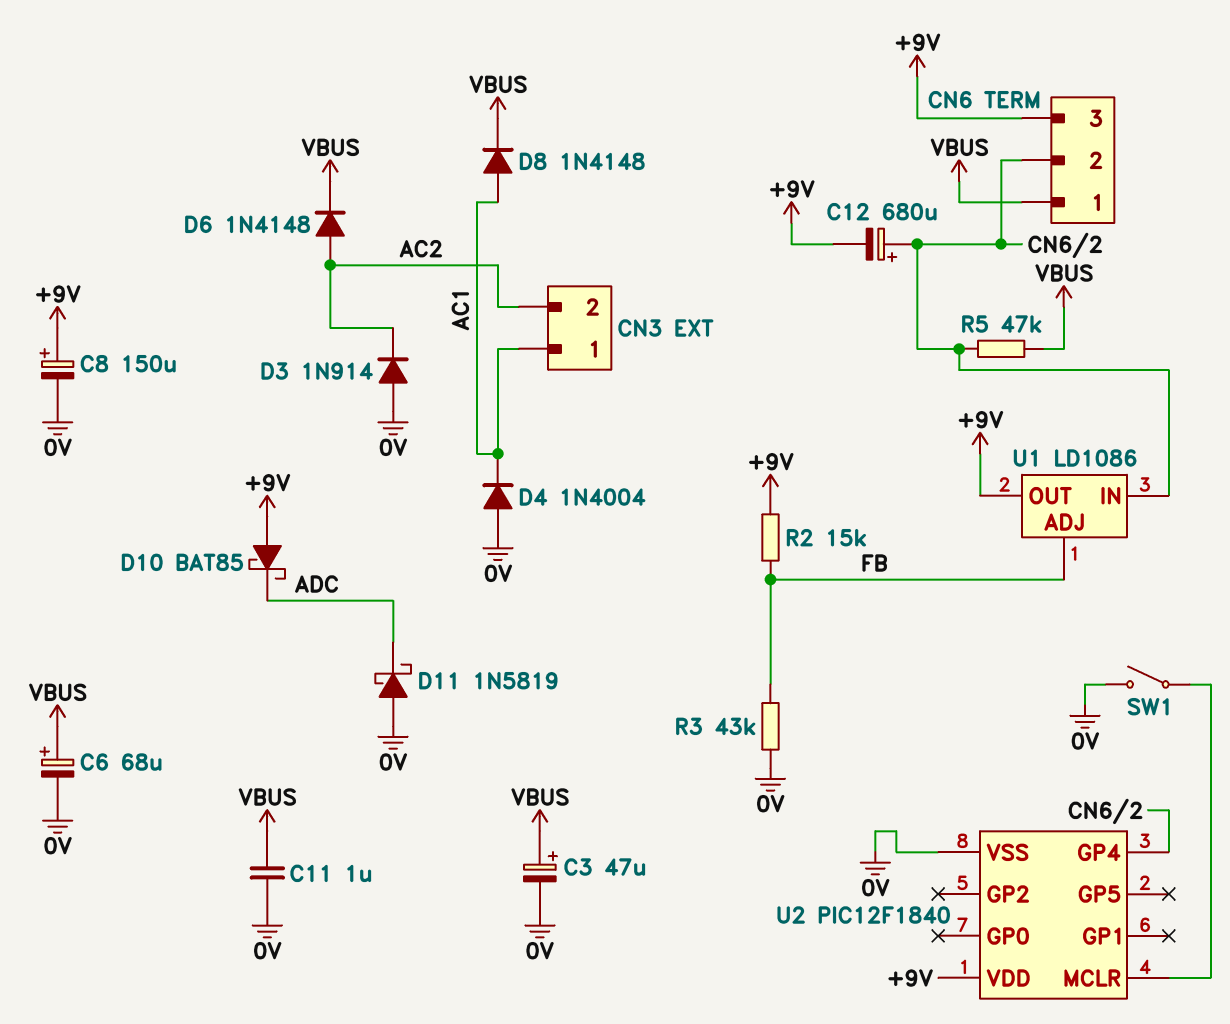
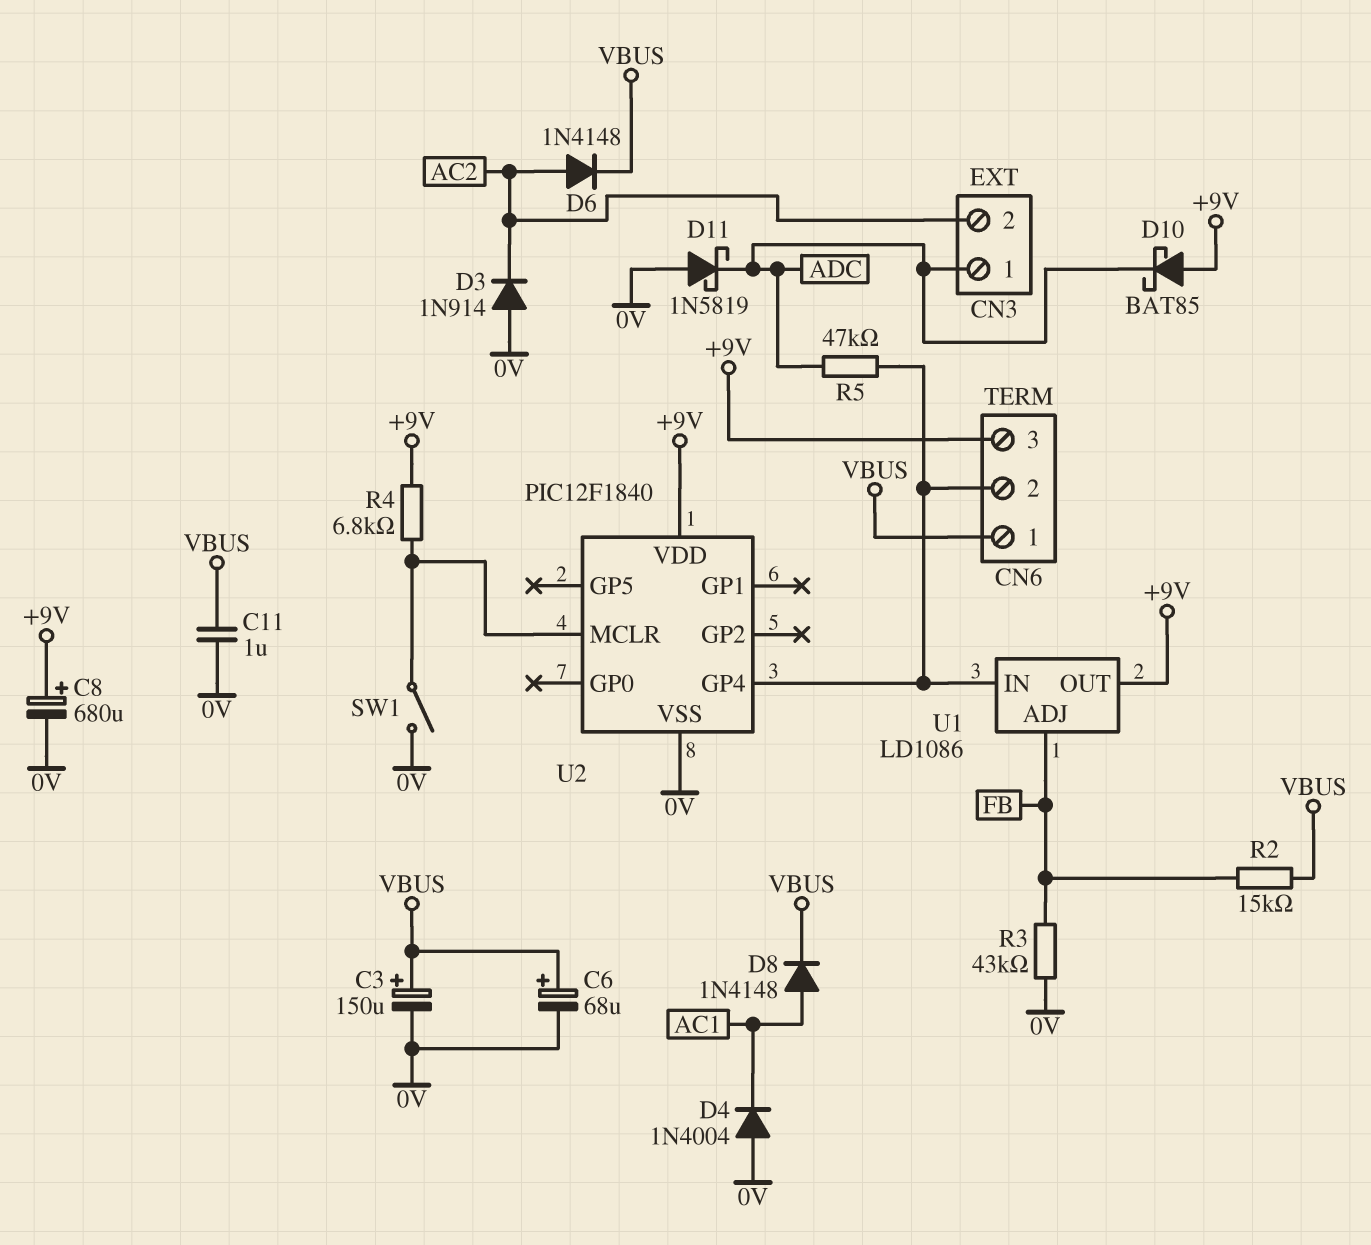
C3: 47uF (plus VBUS, minus 0V) -> 150uF (plus VBUS, minus 0V)
C8: 150uF (plus +9V, minus 0V) -> 680uF (plus +9V, minus 0V)
C12: 680uF (plus CN6/2, minus +9V) -> none
CN3 pin 1: AC1 -> ADC
R2: 15k (+9V, FB) -> 15k (FB, VBUS)
R4: none -> 6.8k (+9V, U2/MCLR)
R5: 47k (CN6/2, VBUS) -> 47k (ADC, CN6/2)

